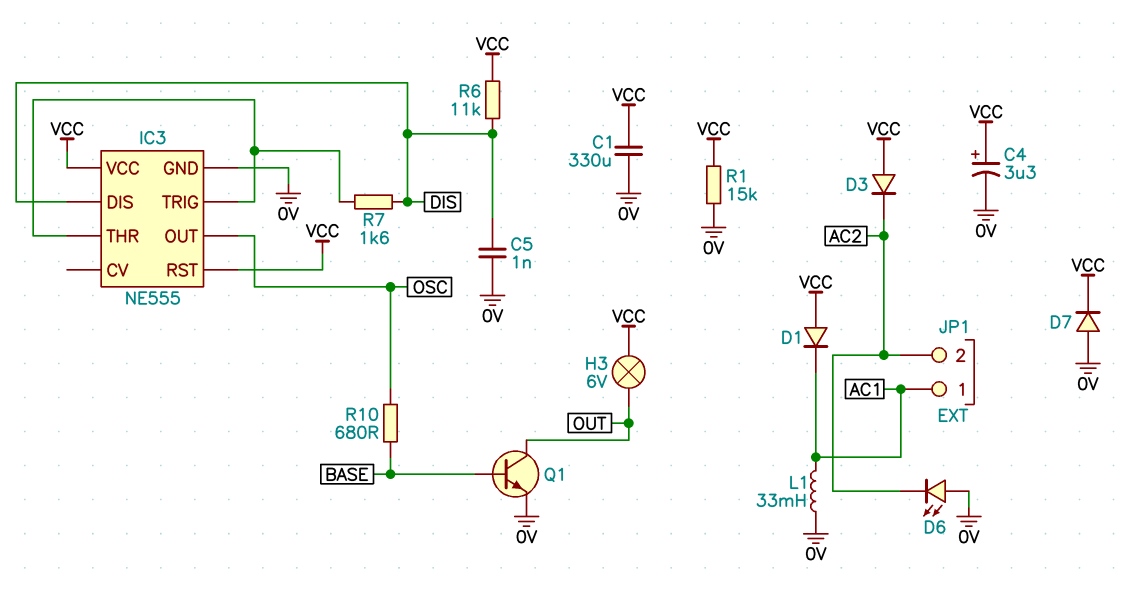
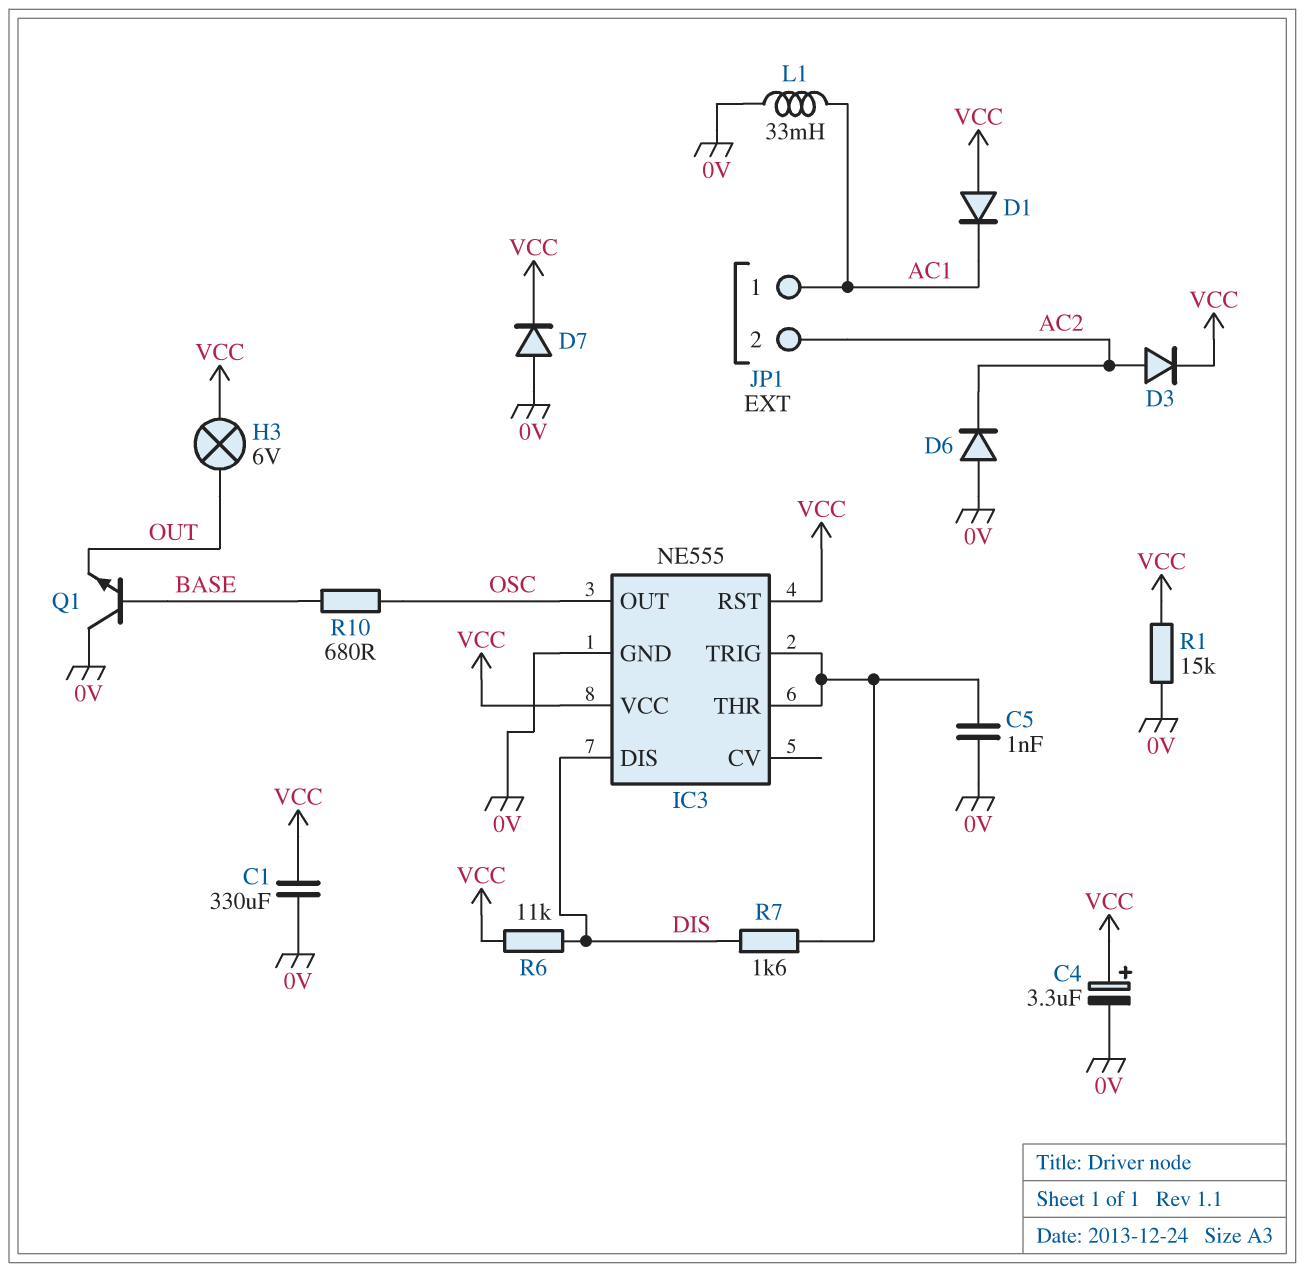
C5: 1nF (0V, DIS) -> 1nF (0V, IC3/THR)
D3: diode (A VCC, K AC2) -> diode (A AC2, K VCC)
D6: LED (A 0V, K AC2) -> diode (A 0V, K AC2)
Q1: NPN (B BASE, C OUT, E 0V) -> NPN (B BASE, C 0V, E OUT)

